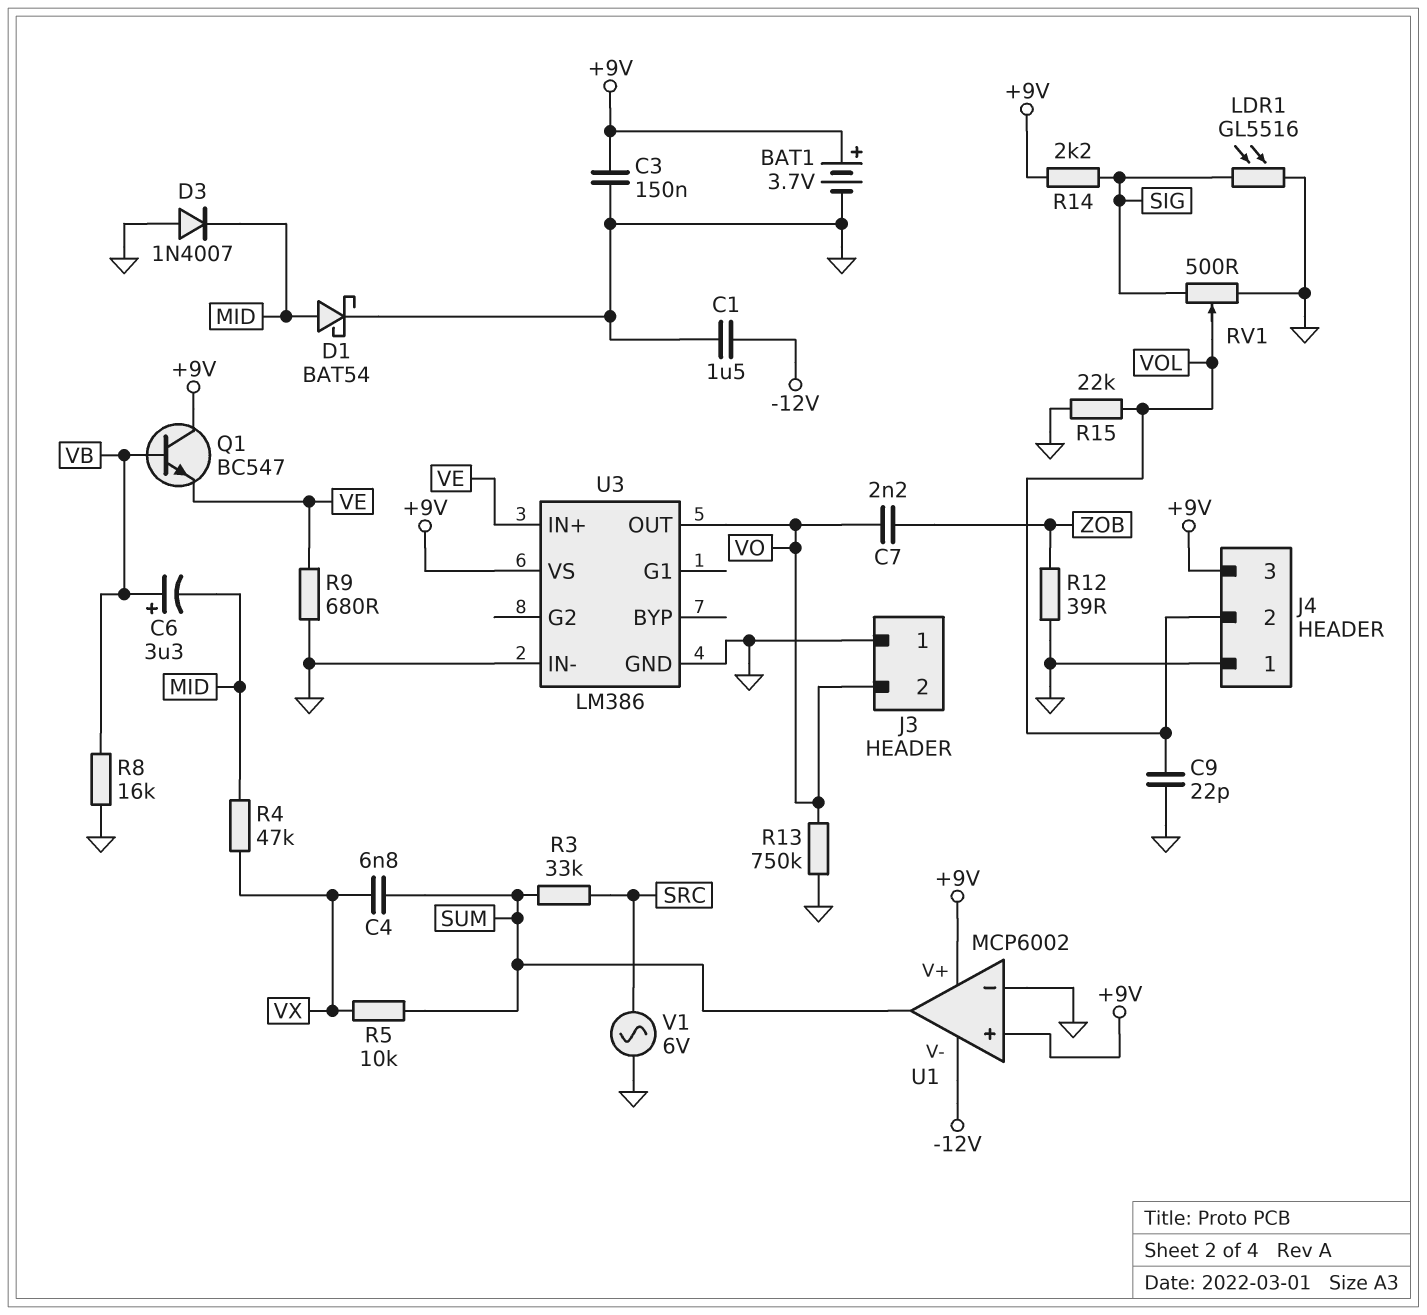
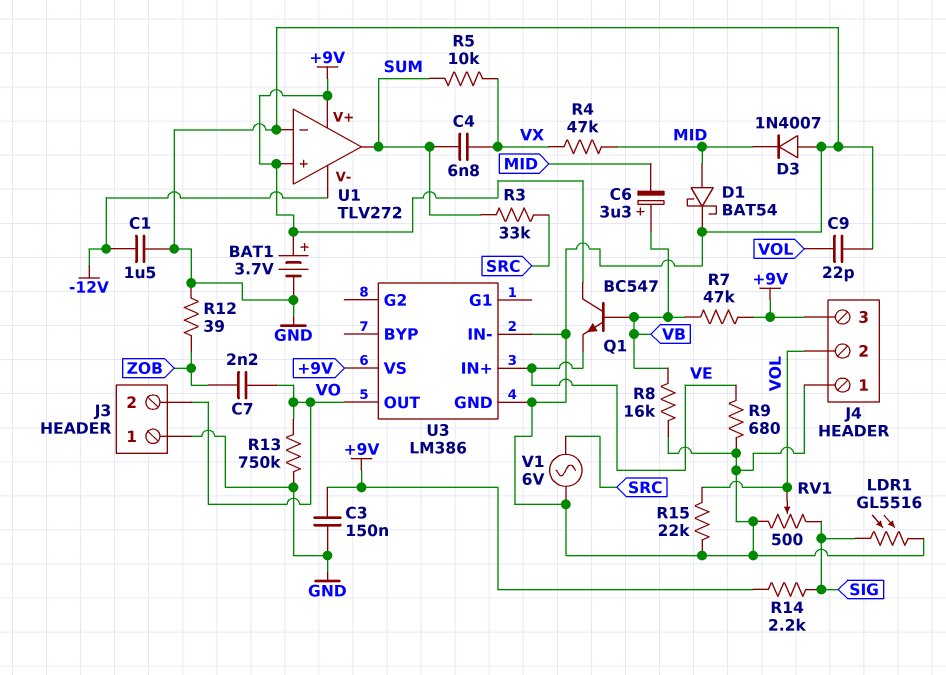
R7: none -> 47k (+9V, VB)
U1: MCP6002 -> TLV272

